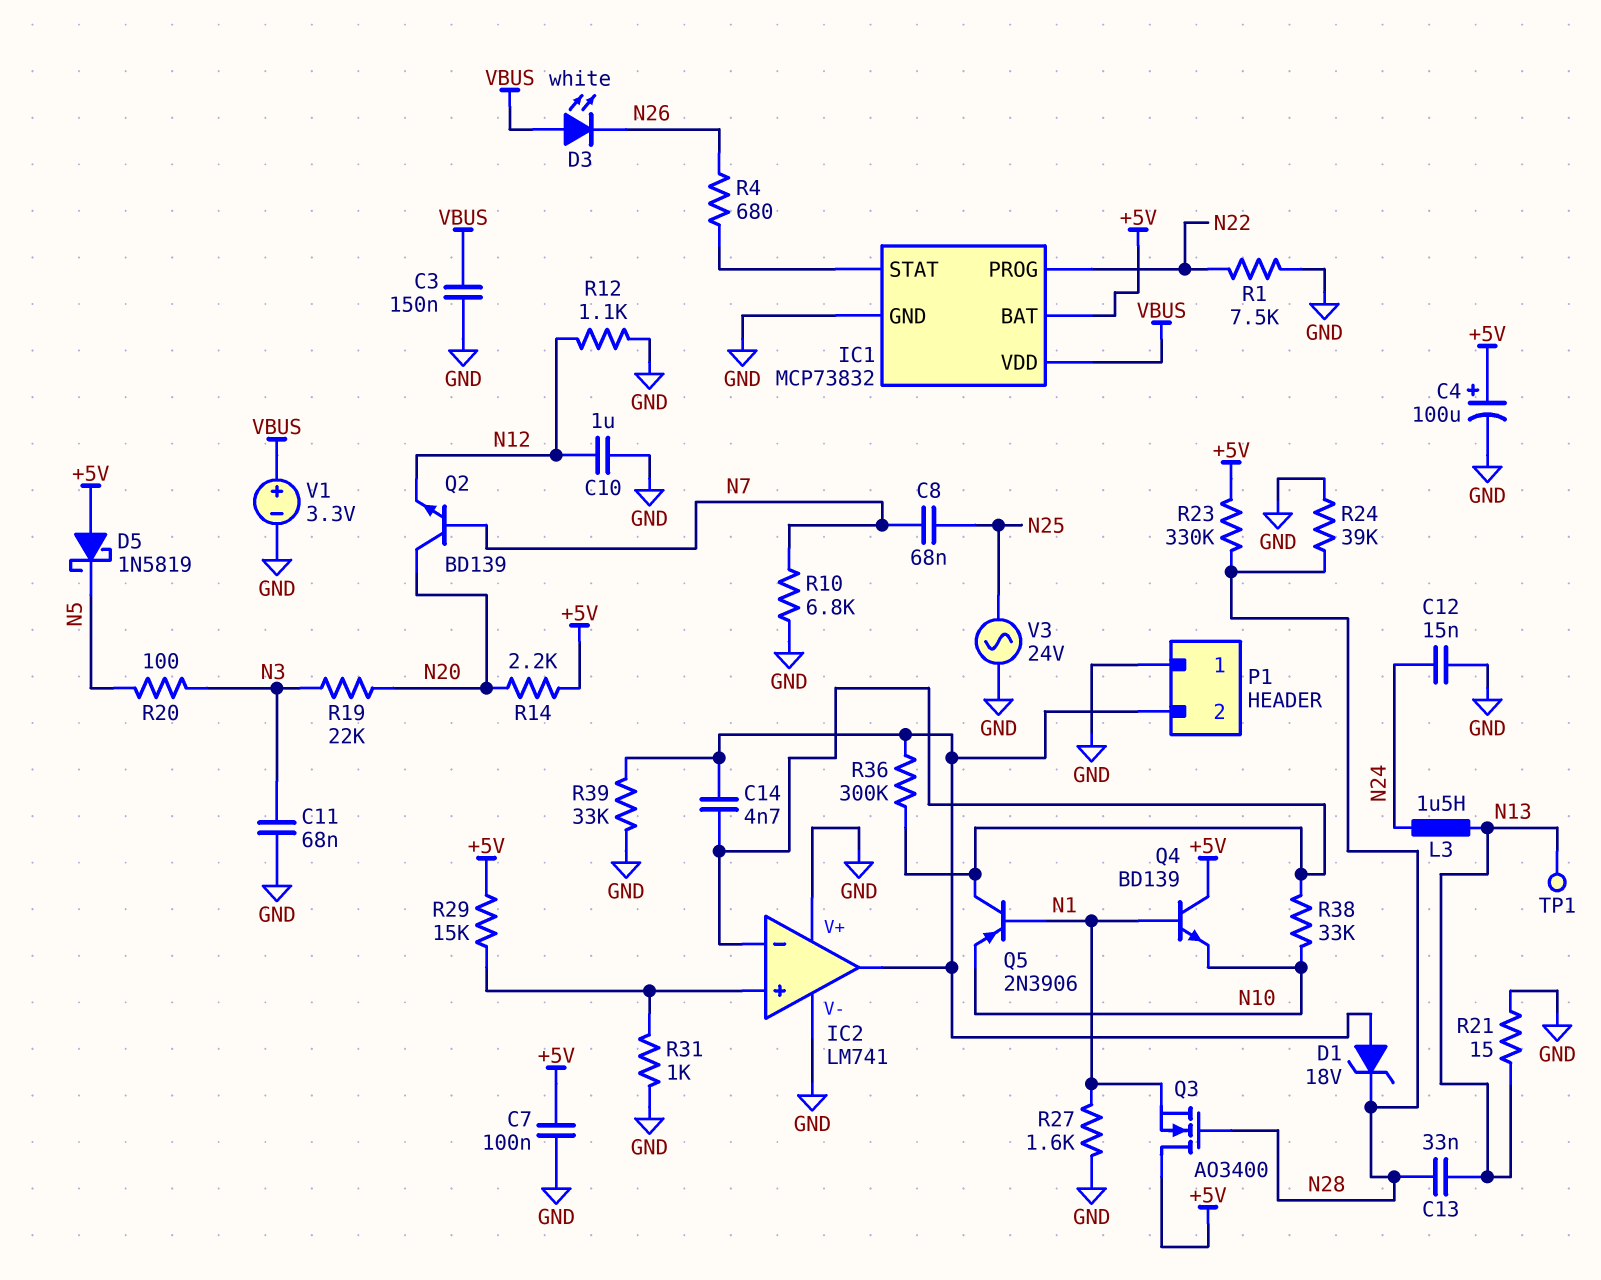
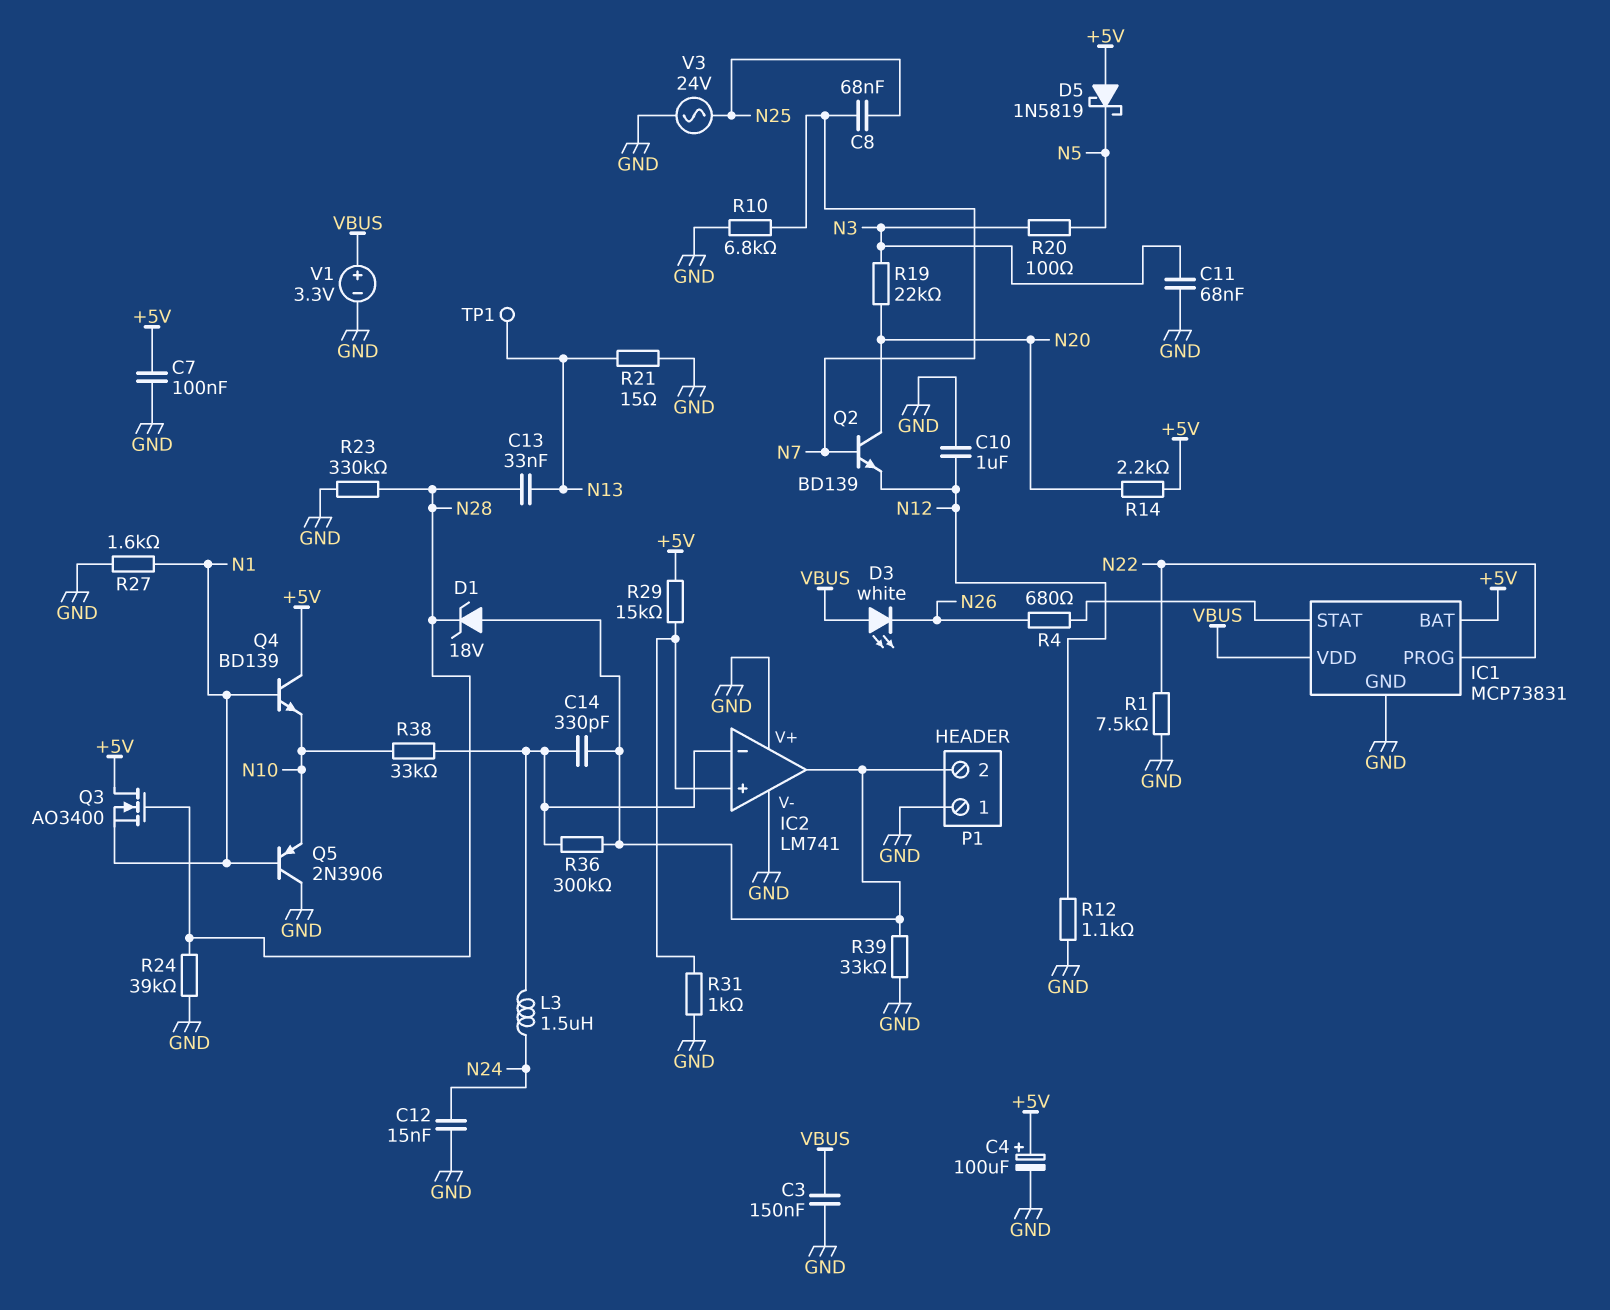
C14: 4.7nF (IC2/in-, IC2/out) -> 330pF (IC2/in-, IC2/out)
IC1: MCP73832 -> MCP73831
L3: 1.5uH (N13, N24) -> 1.5uH (IC2/in-, N24)
Q5: PNP 2N3906 (B N1, C IC2/in-, E N10) -> PNP 2N3906 (B N1, C GND, E N10)
R23: 330k (+5V, N28) -> 330k (GND, N28)

